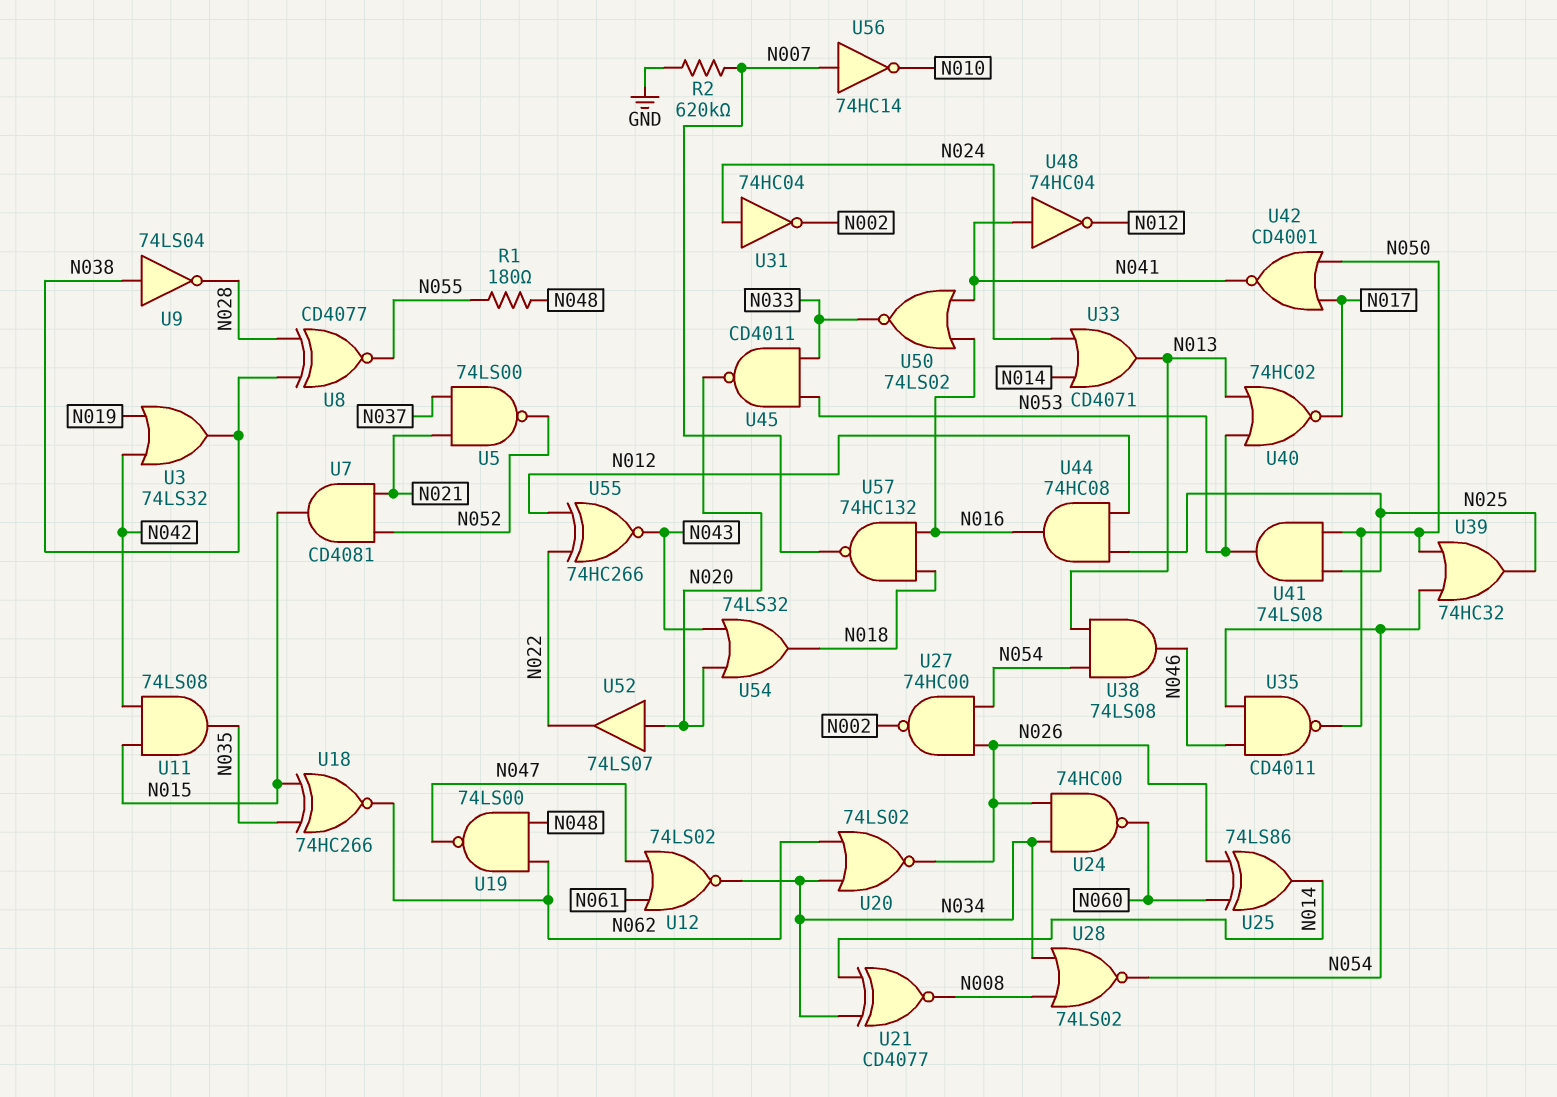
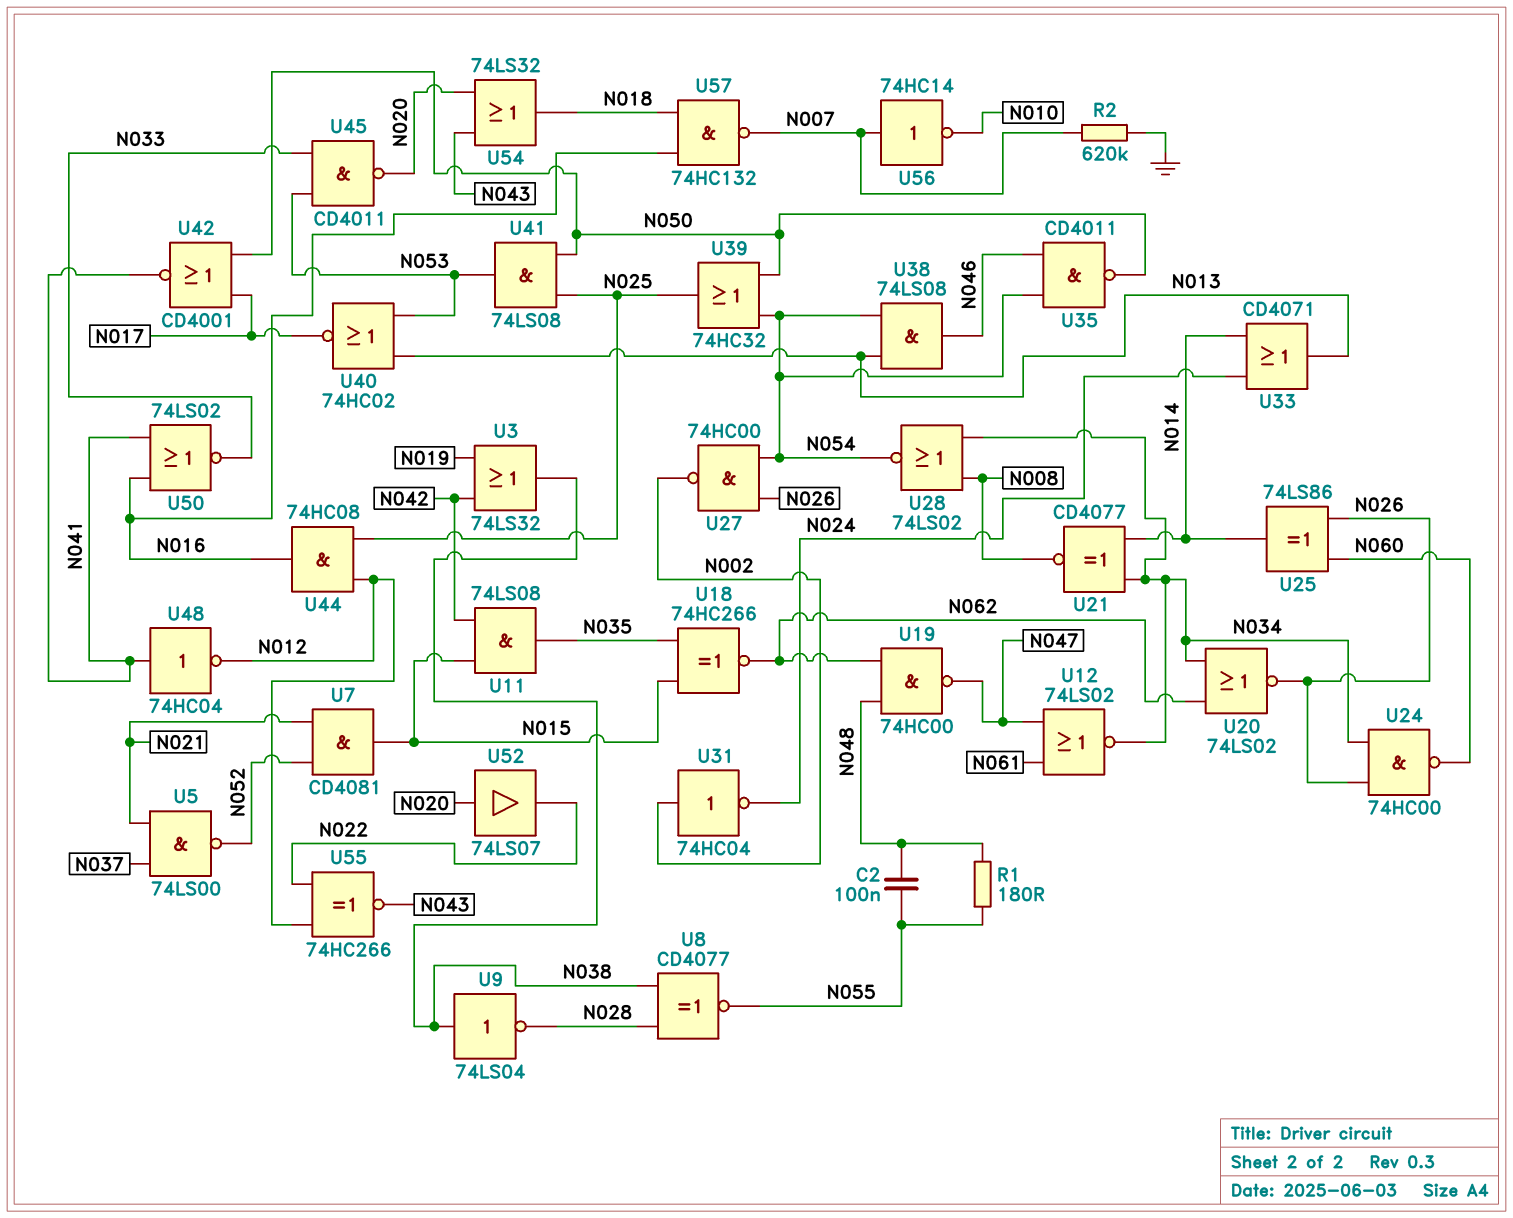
C2: none -> 100nF (N048, N055)
U19: NAND 74LS00 (in N048, in N062, out N047) -> NAND 74HC00 (in N048, in N062, out N047)
U31: NOT 74HC04 (in N024, out N002) -> NOT 74HC04 (in N002, out N024)

